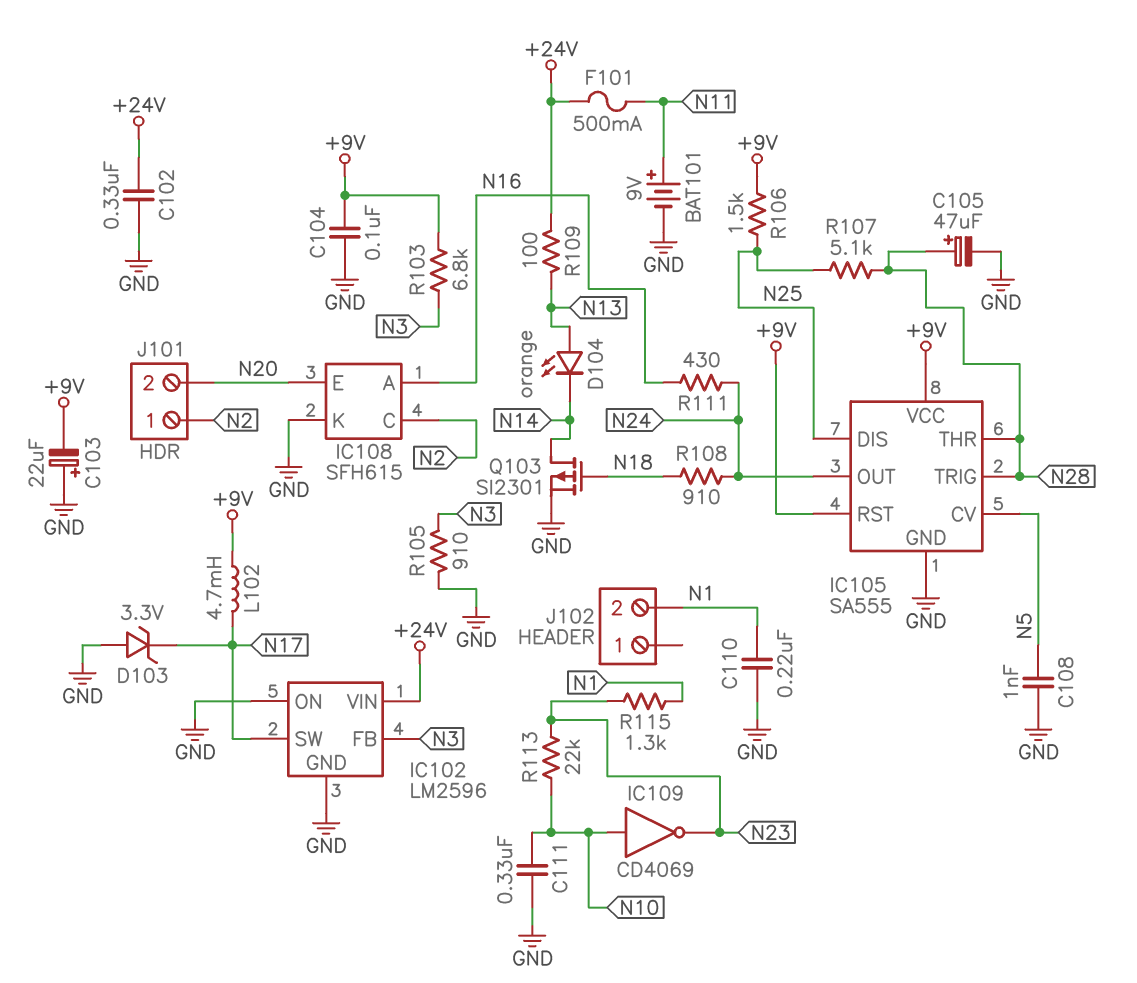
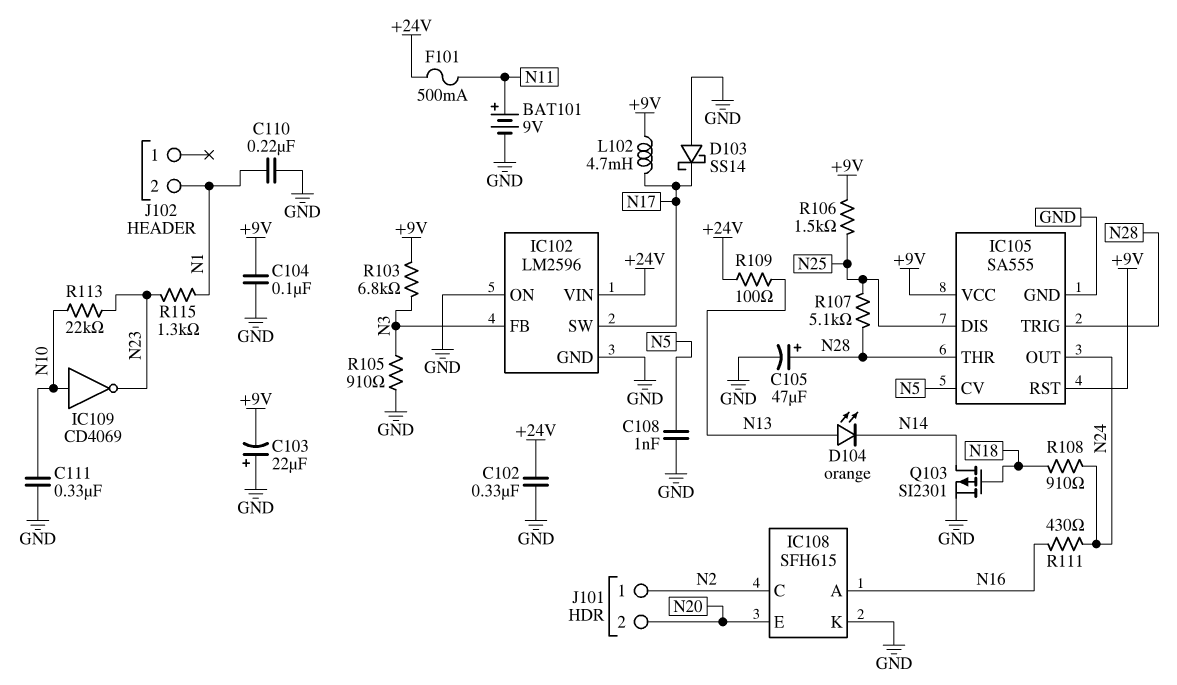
D103: zener 3.3V (A GND, K N17) -> schottky SS14 (A GND, K N17)

